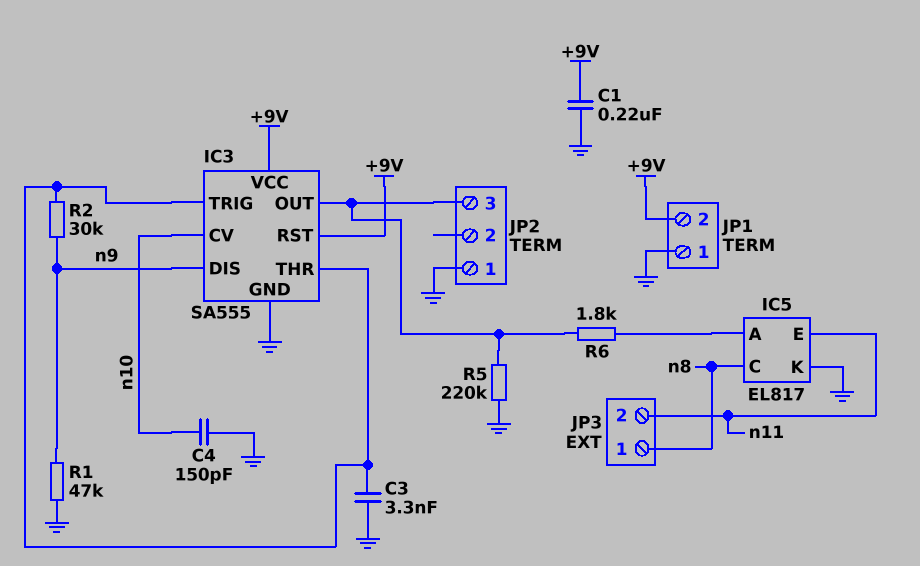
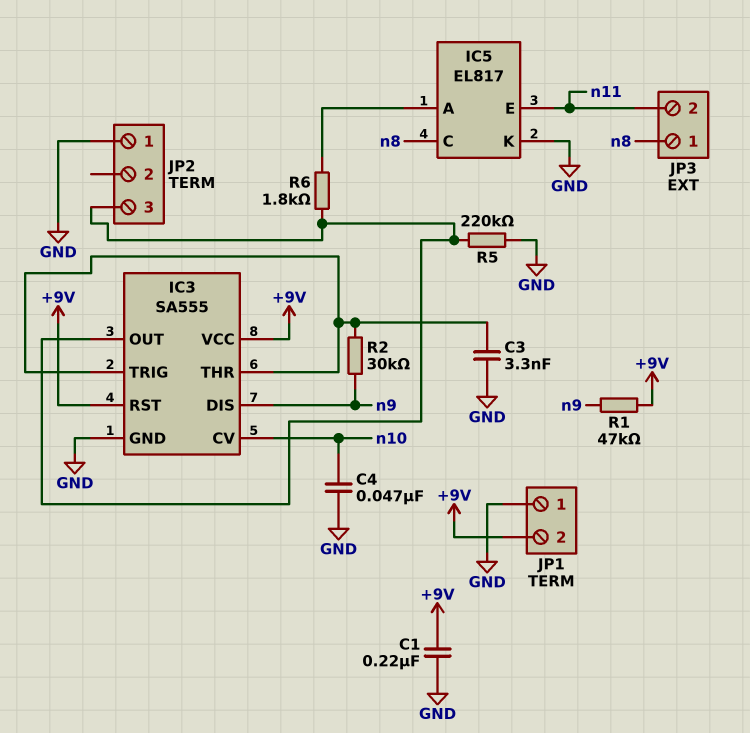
C4: 150pF (GND, n10) -> 47nF (GND, n10)
R1: 47k (GND, n9) -> 47k (+9V, n9)

